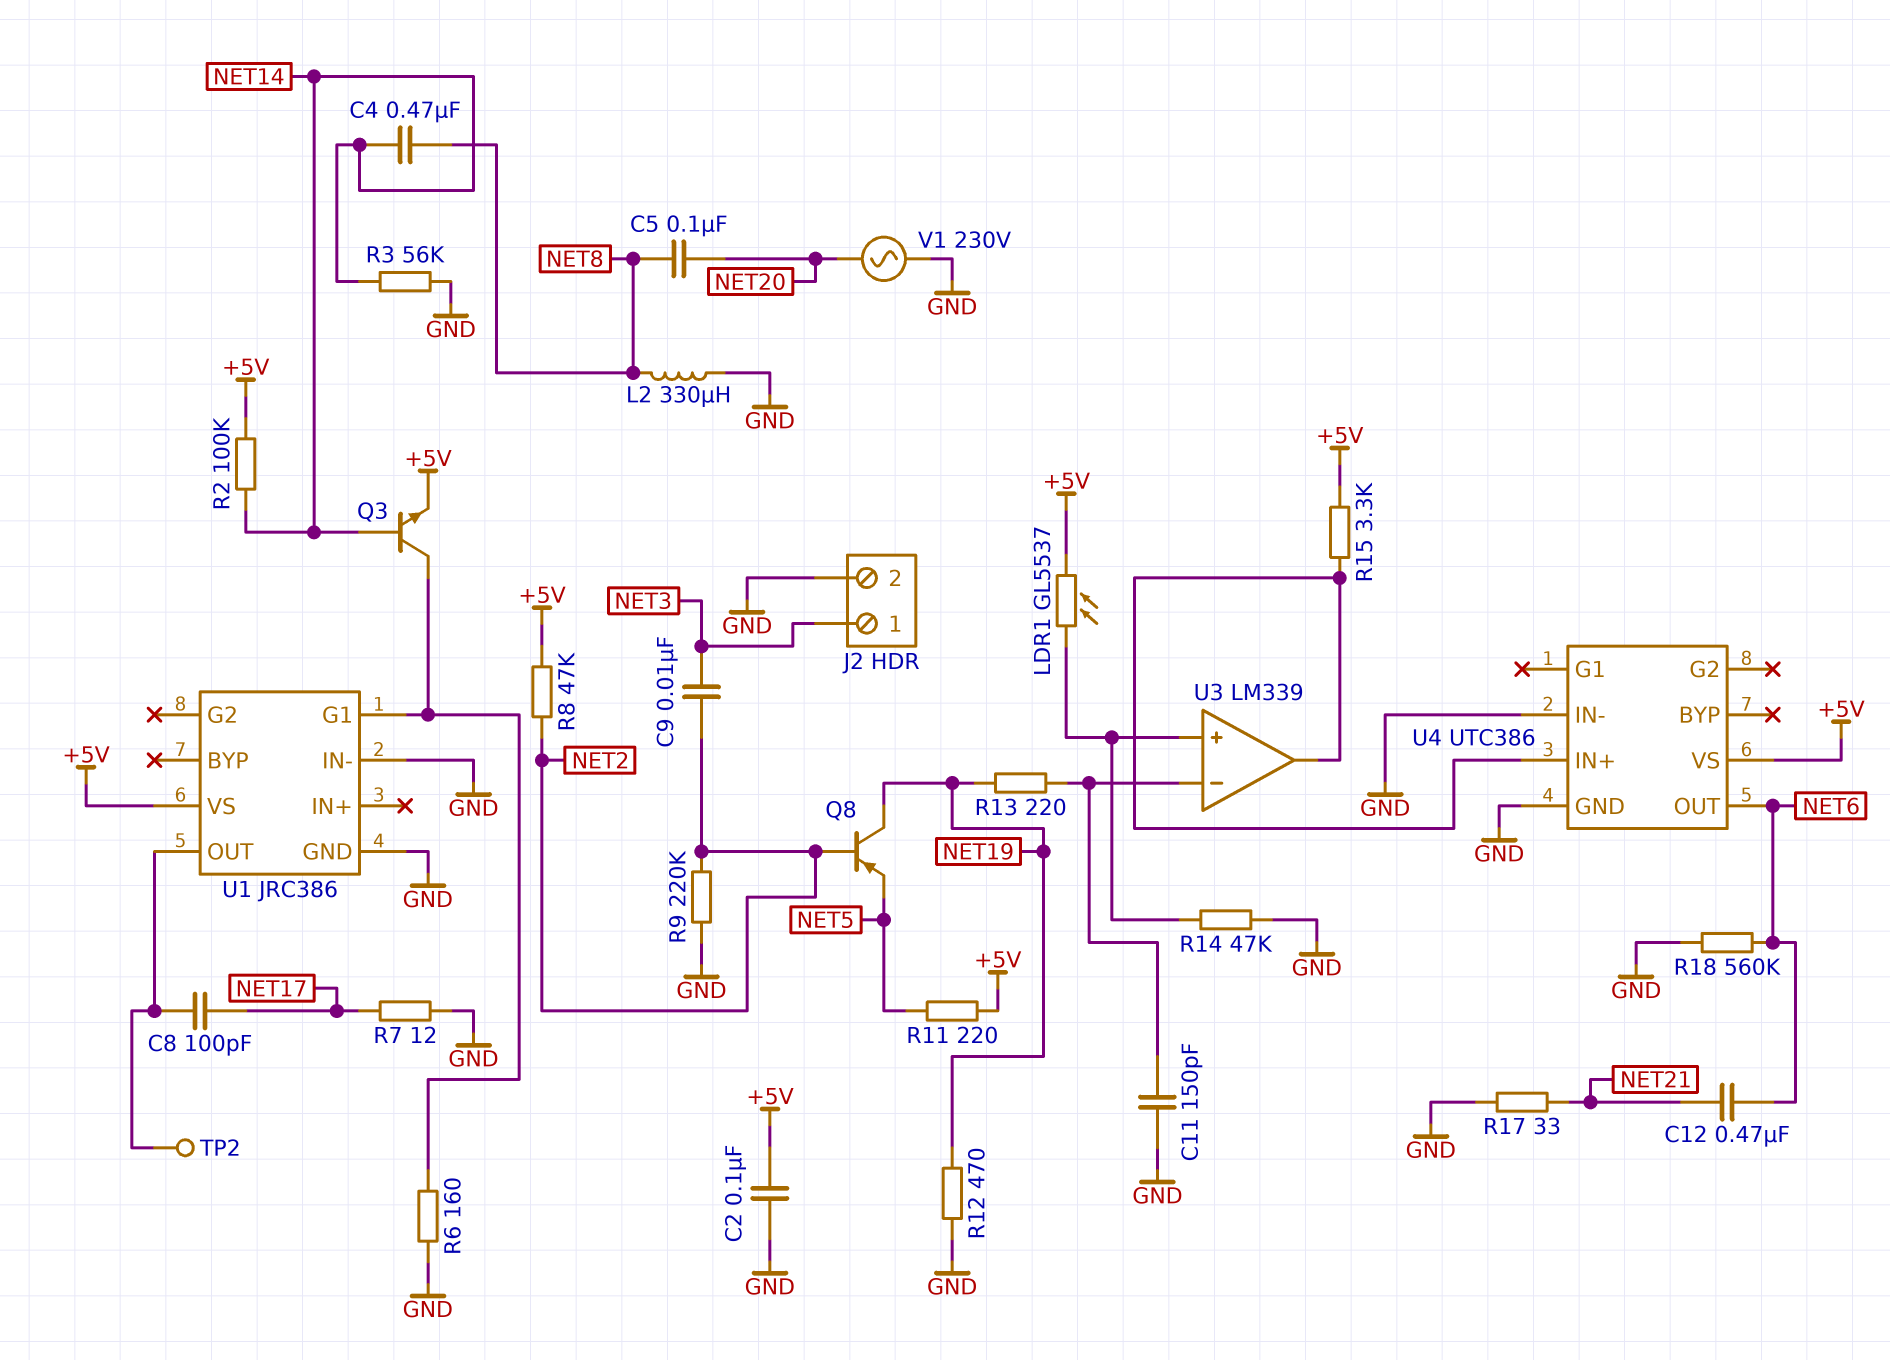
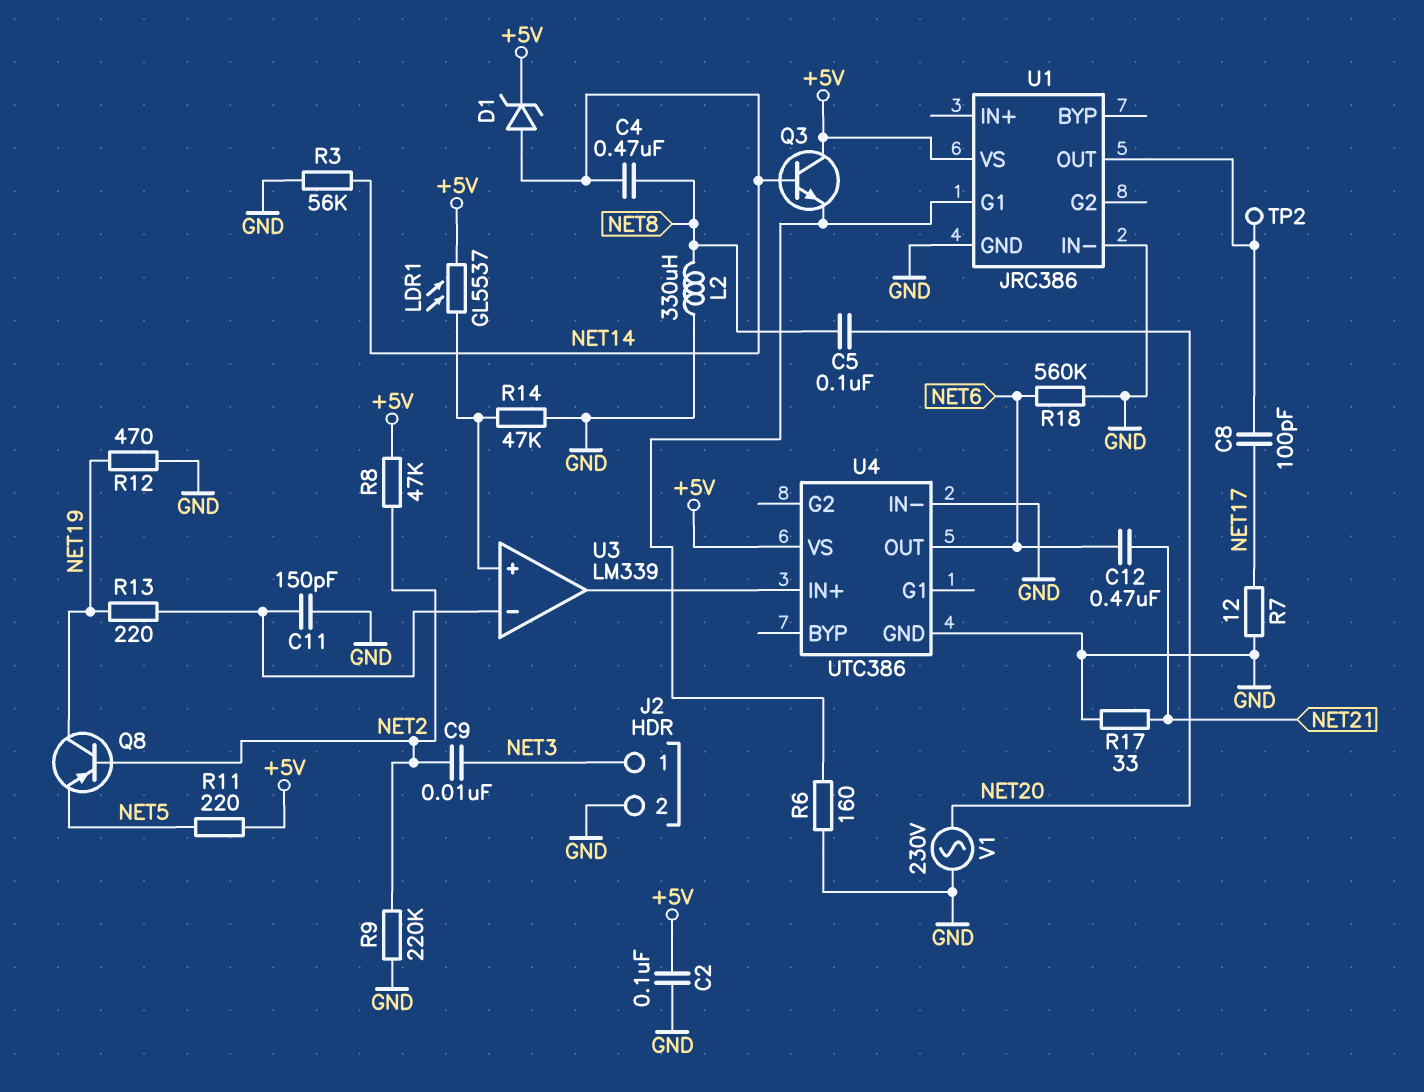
D1: none -> zener (A NET14, K +5V)
Q3: NPN (B NET14, C U1/G1, E +5V) -> NPN (B NET14, C +5V, E U1/G1)
R2: 100k (+5V, NET14) -> none
R15: 3.3k (+5V, U3/out) -> none

